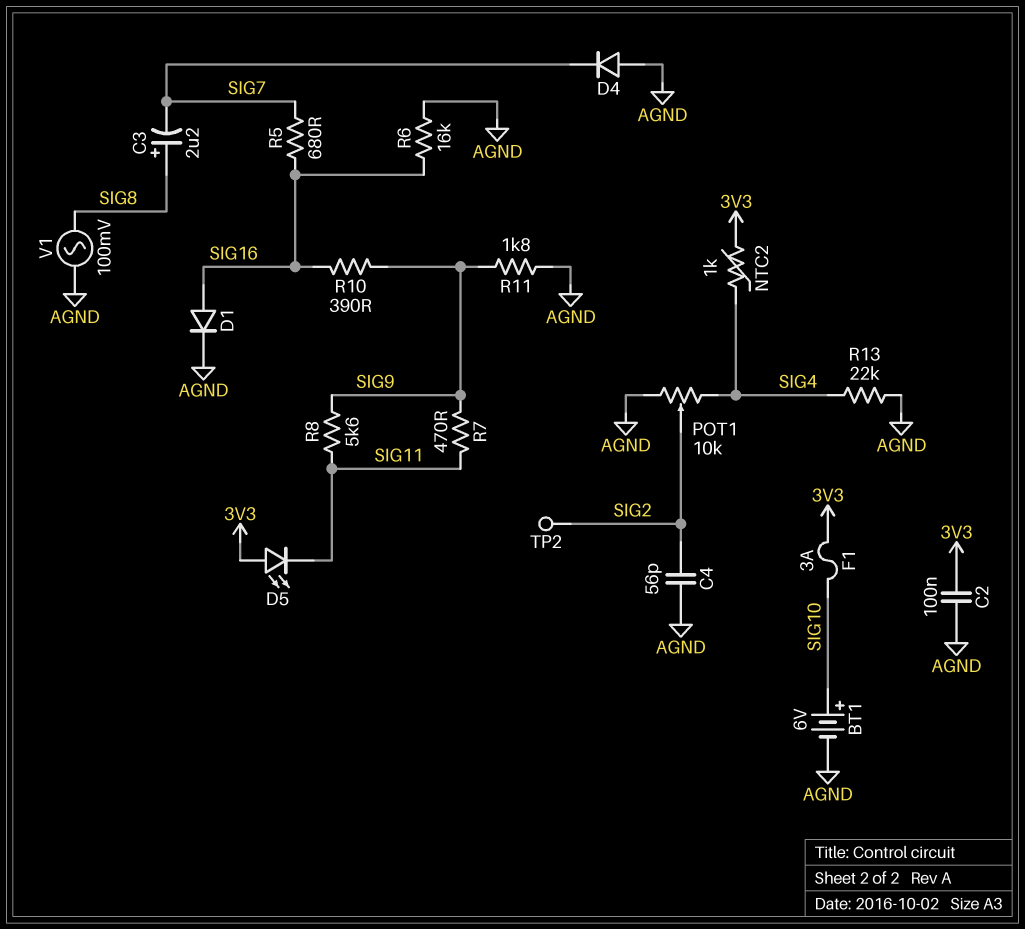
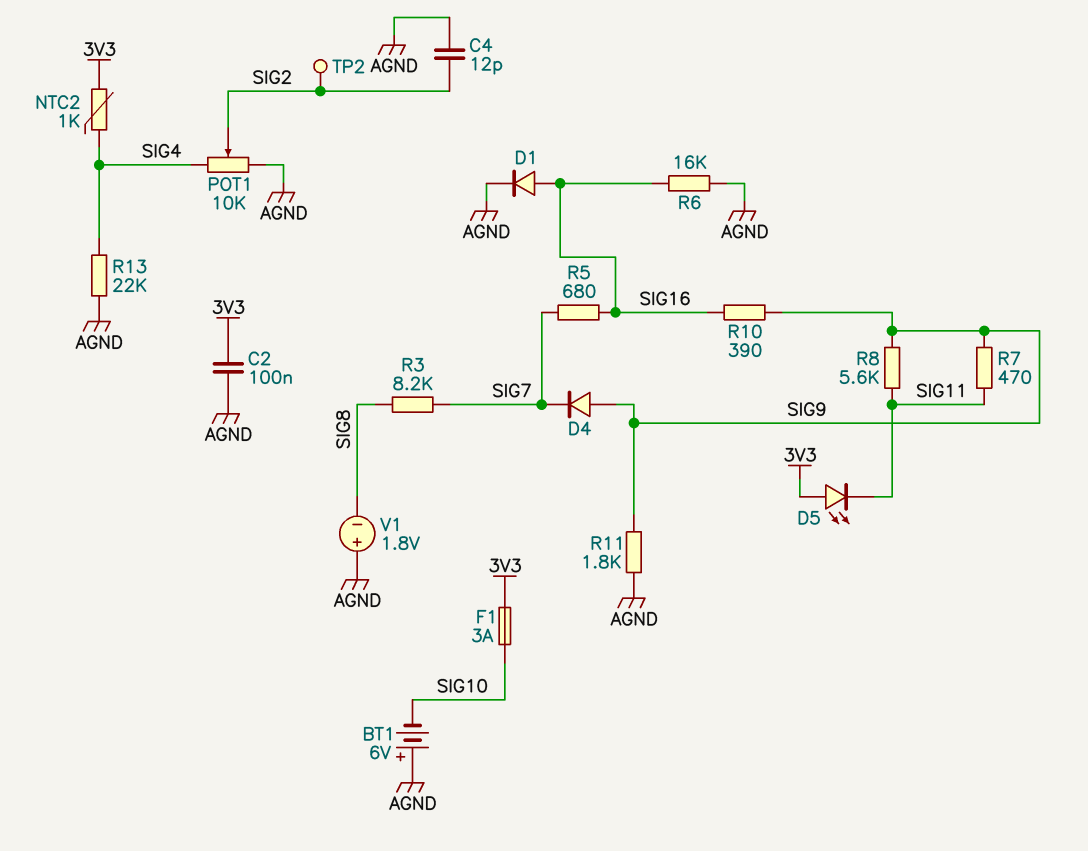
BT1: 6V (plus SIG10, minus AGND) -> 6V (plus AGND, minus SIG10)
C3: 2.2uF (plus SIG8, minus SIG7) -> none
C4: 56pF (AGND, SIG2) -> 12pF (AGND, SIG2)
D4: diode (A AGND, K SIG7) -> diode (A SIG9, K SIG7)
R3: none -> 8.2k (SIG7, SIG8)
V1: AC 100mV (AGND, SIG8) -> 1.8V (plus AGND, minus SIG8)

